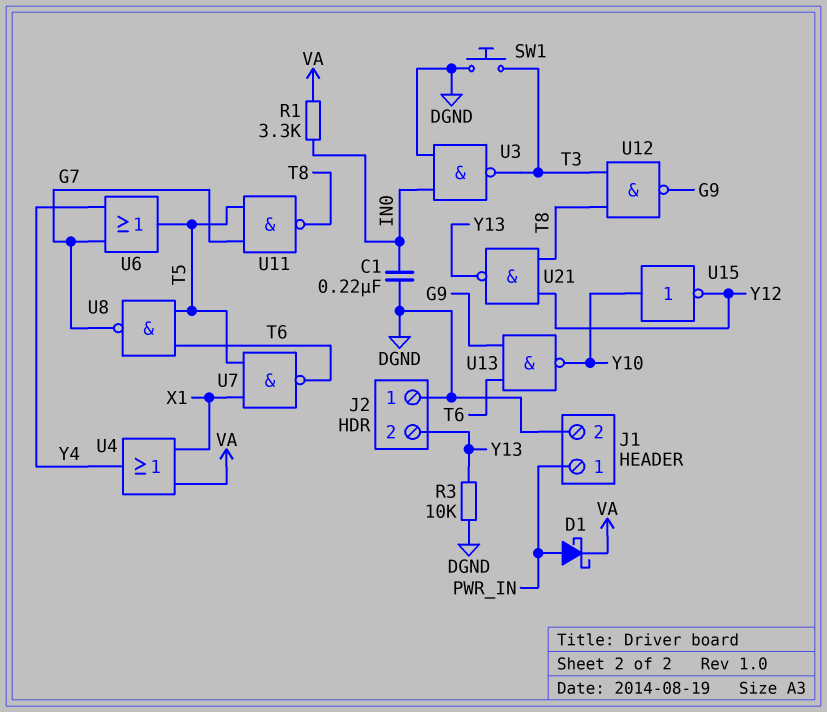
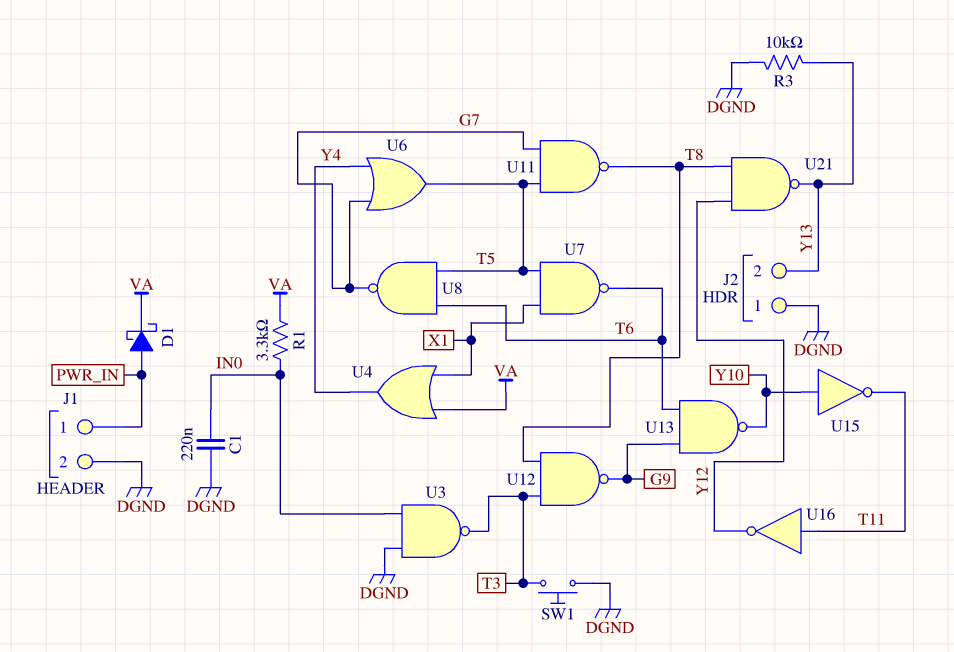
U15: NOT (in Y10, out Y12) -> NOT (in Y10, out T11)
U16: none -> NOT (in T11, out Y12)

